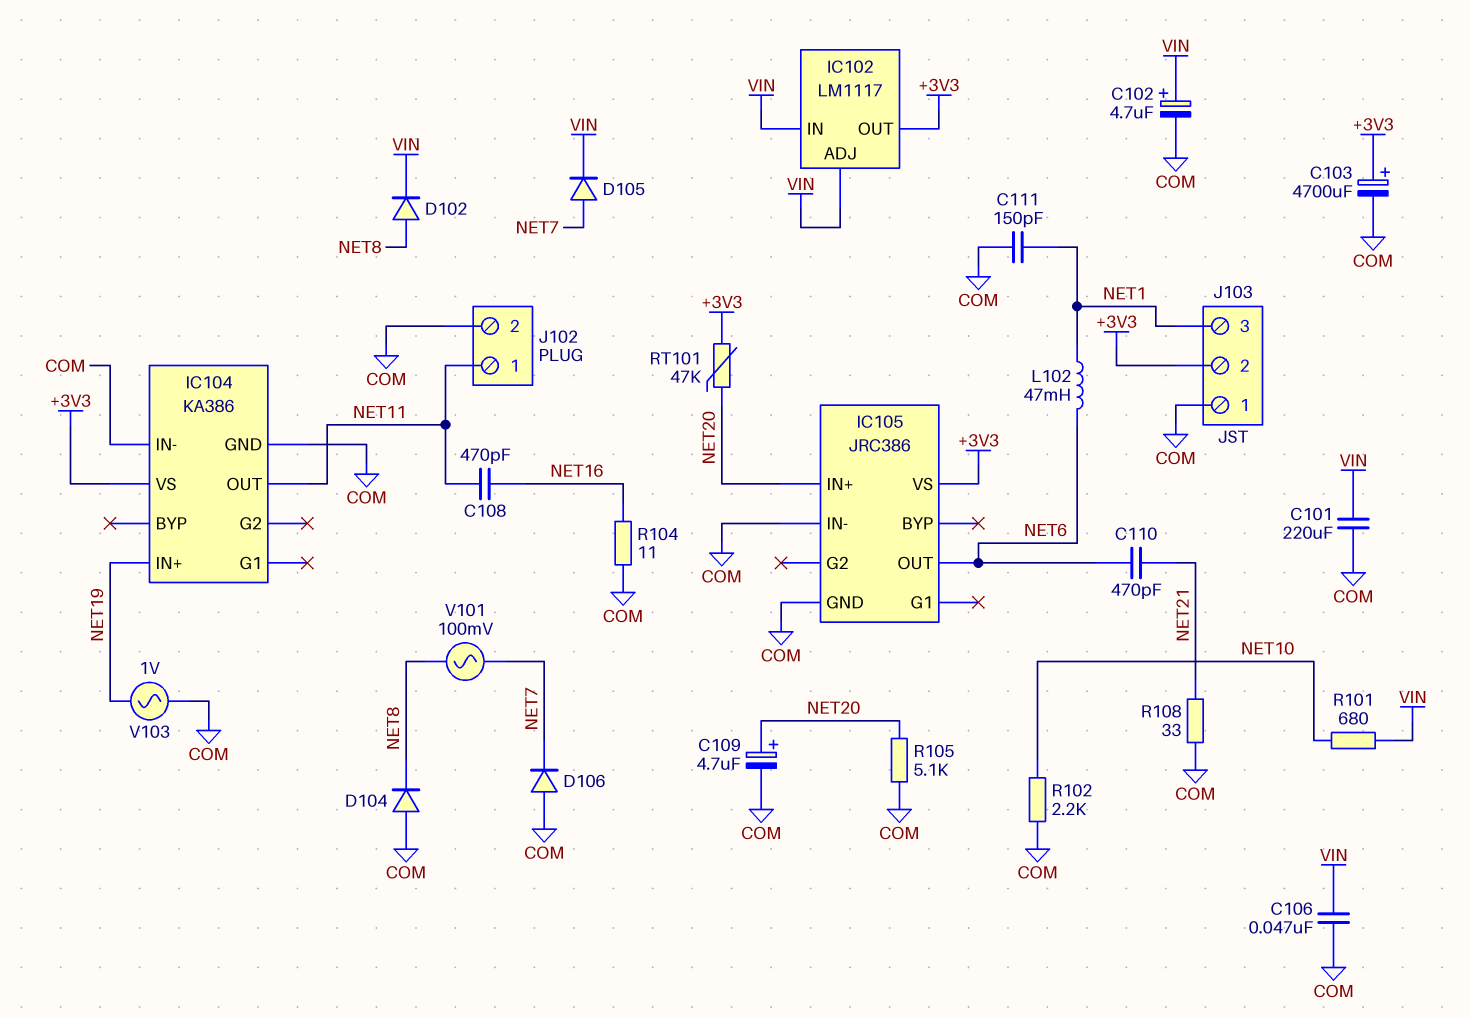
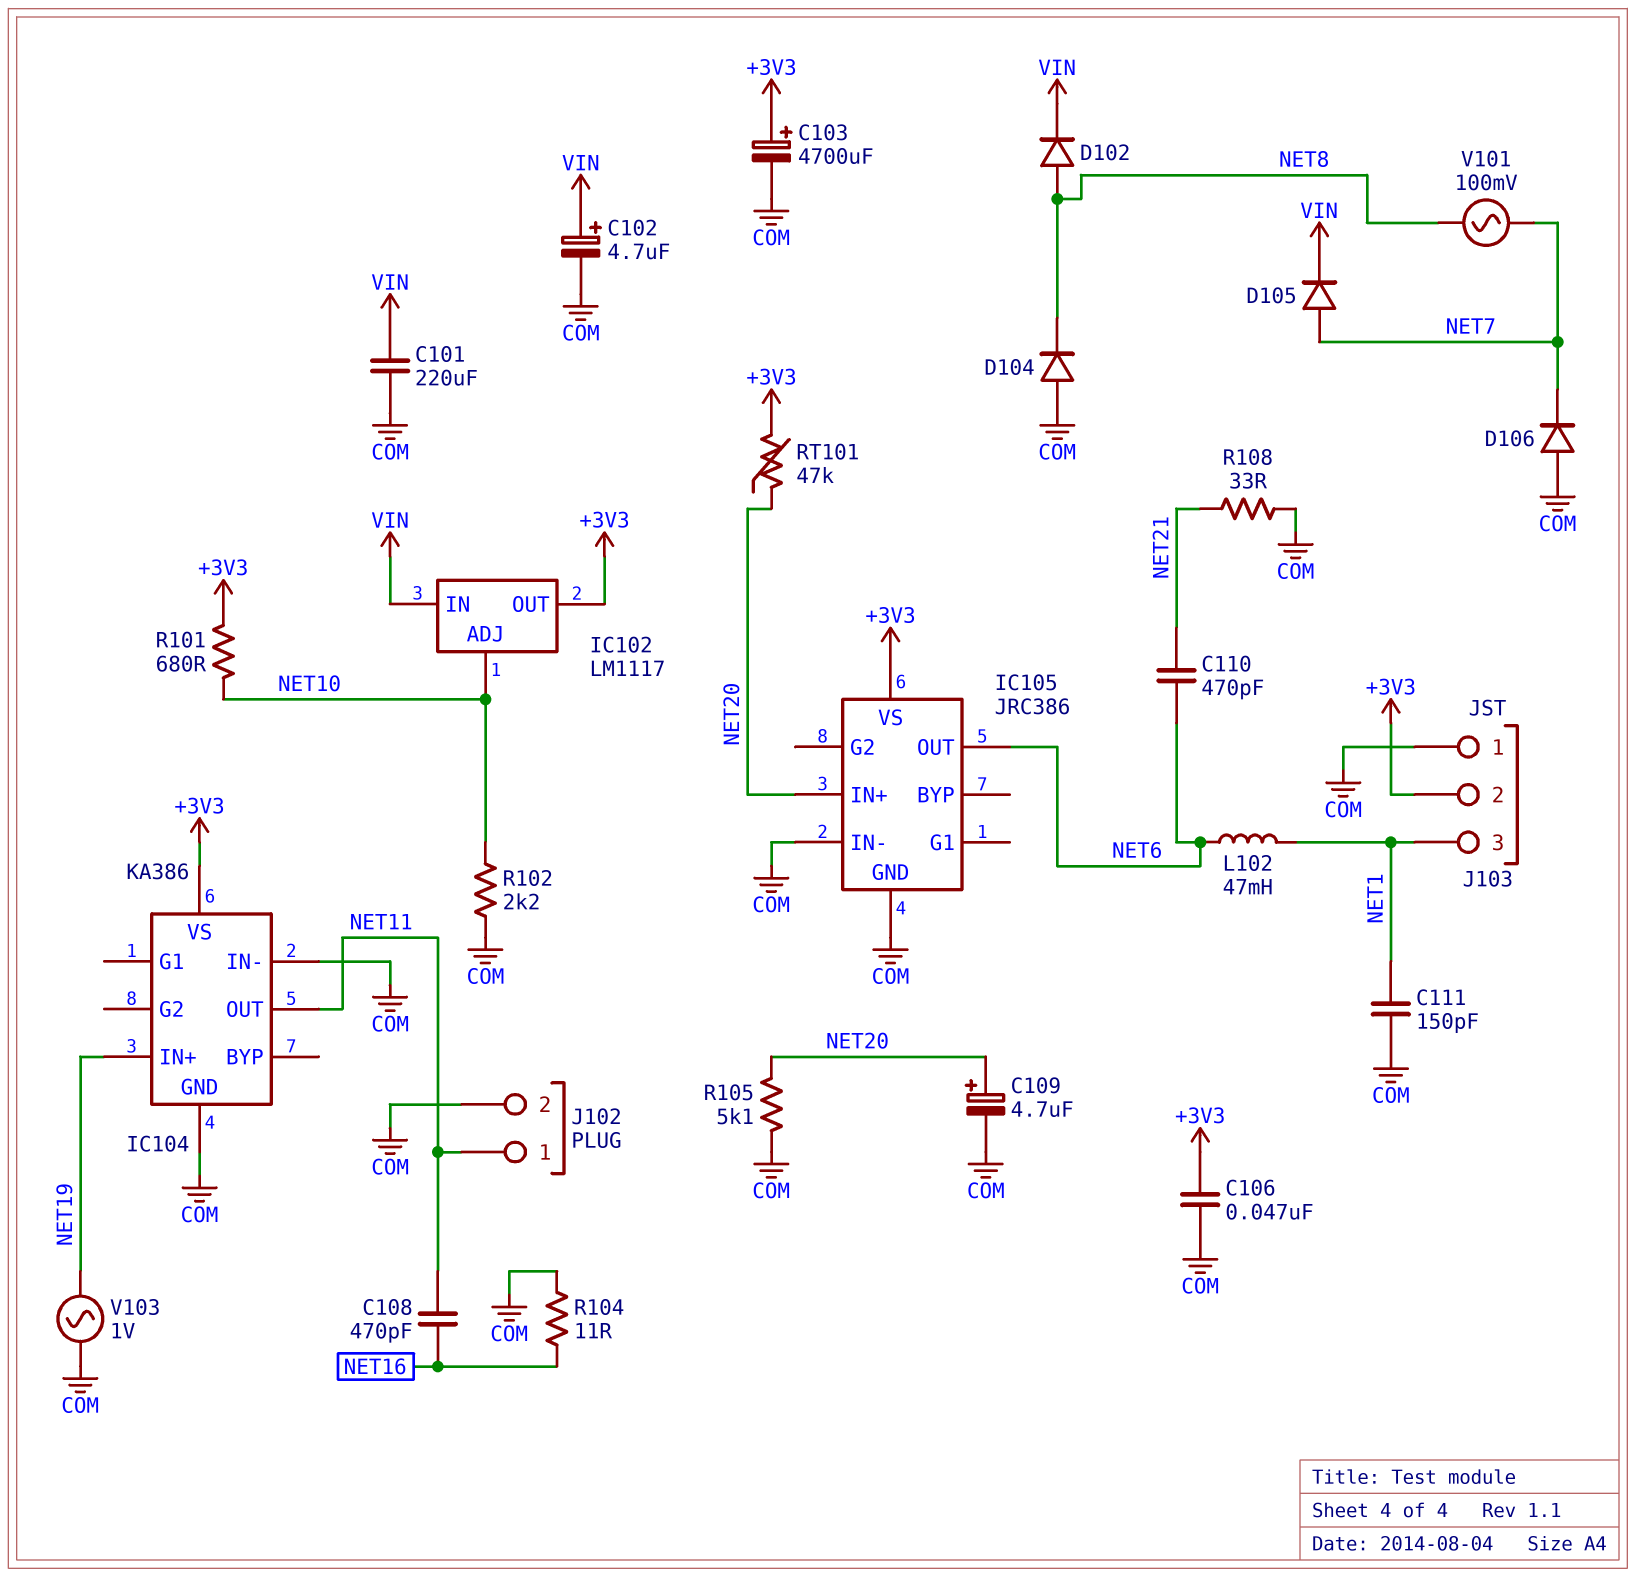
C106: 47nF (COM, VIN) -> 47nF (+3V3, COM)
IC102 pin ADJ: VIN -> NET10
R101: 680 (NET10, VIN) -> 680 (+3V3, NET10)

